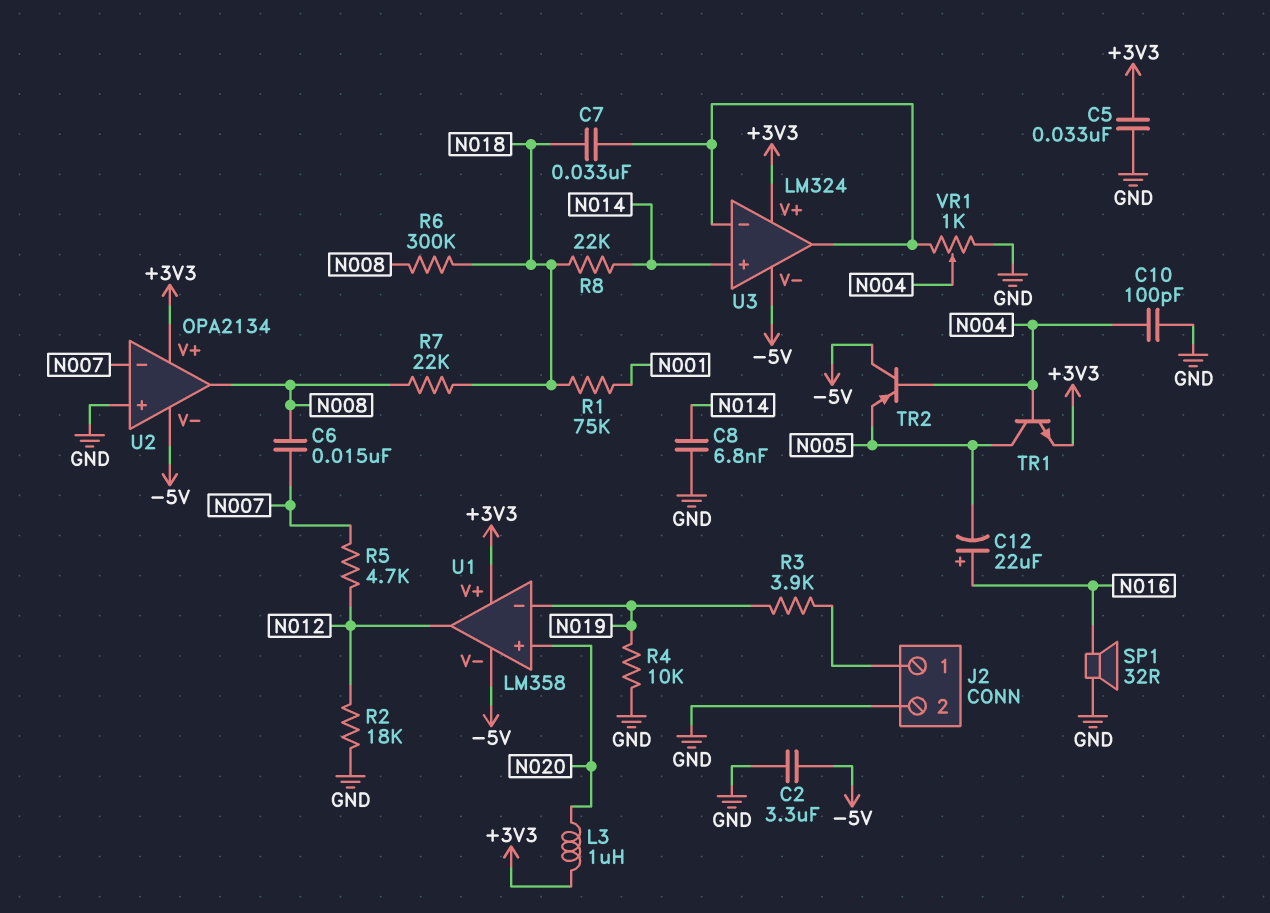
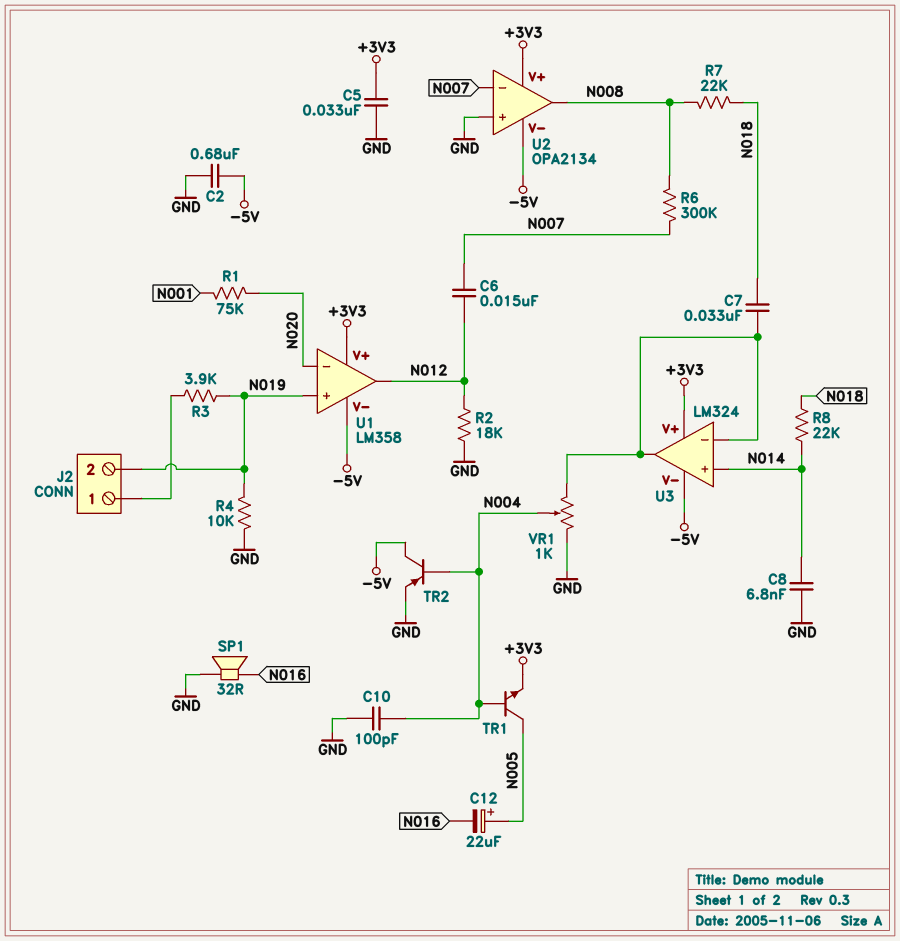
C2: 3.3uF (-5V, GND) -> 680nF (-5V, GND)
C6: 15nF (N007, N008) -> 15nF (N007, N012)
C12: 22uF (plus N016, minus N005) -> 22uF (plus N005, minus N016)
J2 pin 2: GND -> N019
L3: 1uH (+3V3, N020) -> none
R1: 75k (N001, N018) -> 75k (N001, N020)
R5: 4.7k (N007, N012) -> none
R6: 300k (N008, N018) -> 300k (N007, N008)
TR2: PNP (B N004, C -5V, E N005) -> PNP (B N004, C -5V, E GND)
U1 pin in+: N020 -> N019
U1 pin in-: N019 -> N020

